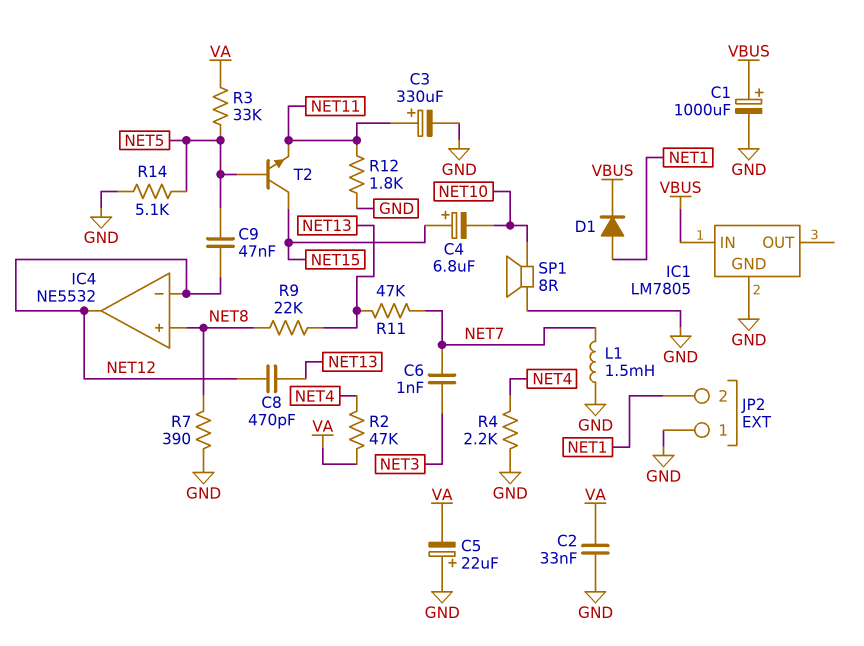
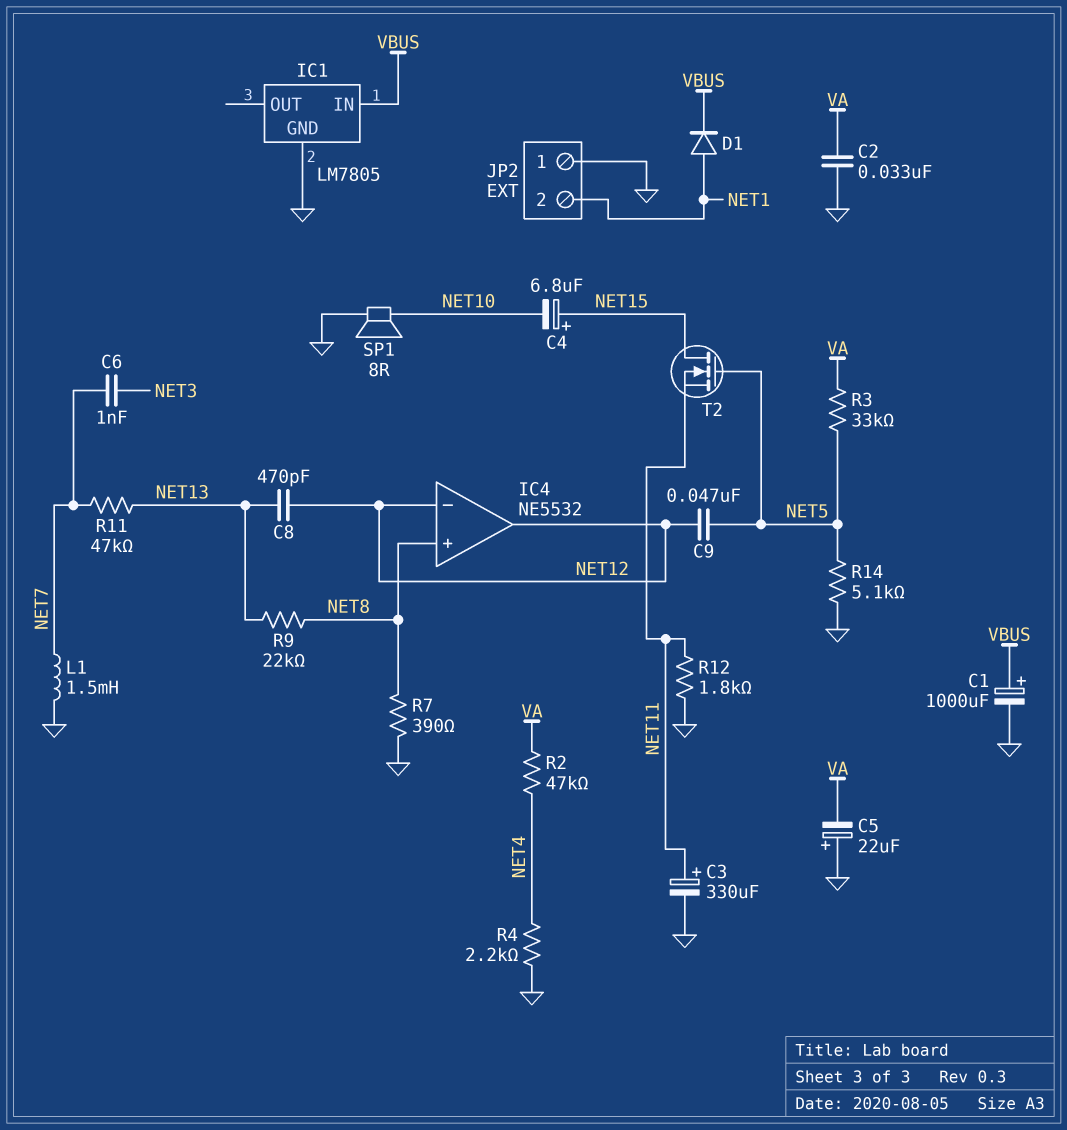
T2: NPN (B NET5, C NET15, E NET11) -> NMOS (G NET5, D NET15, S NET11)

